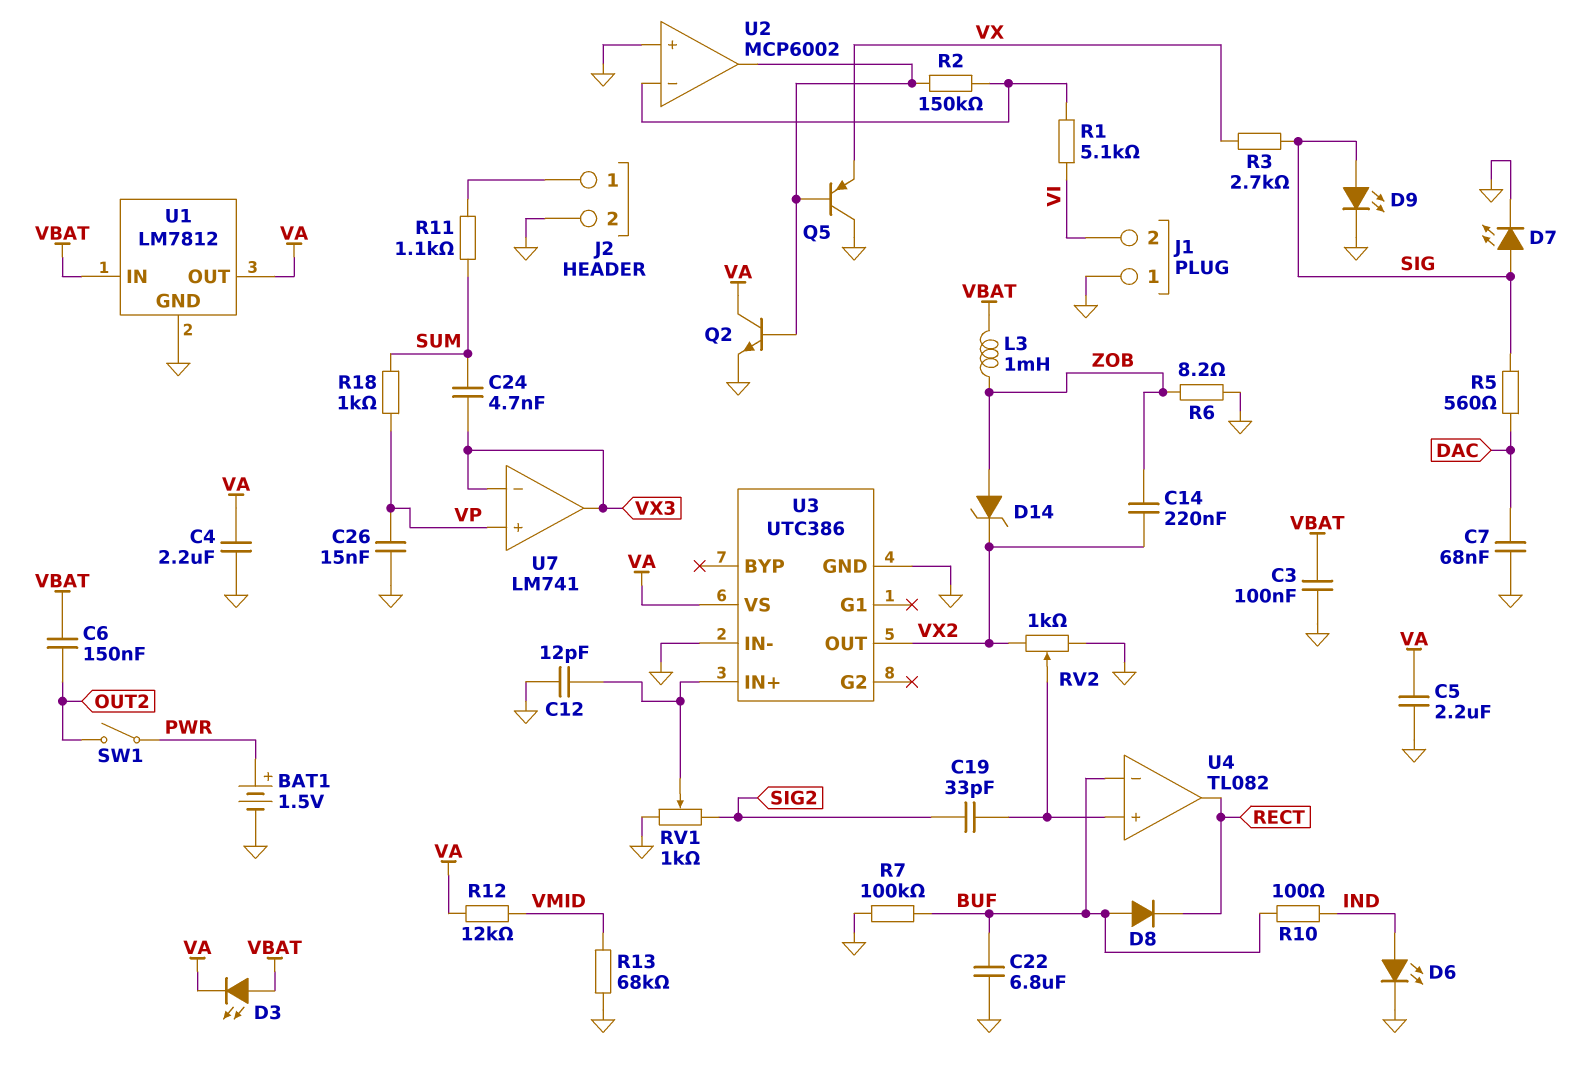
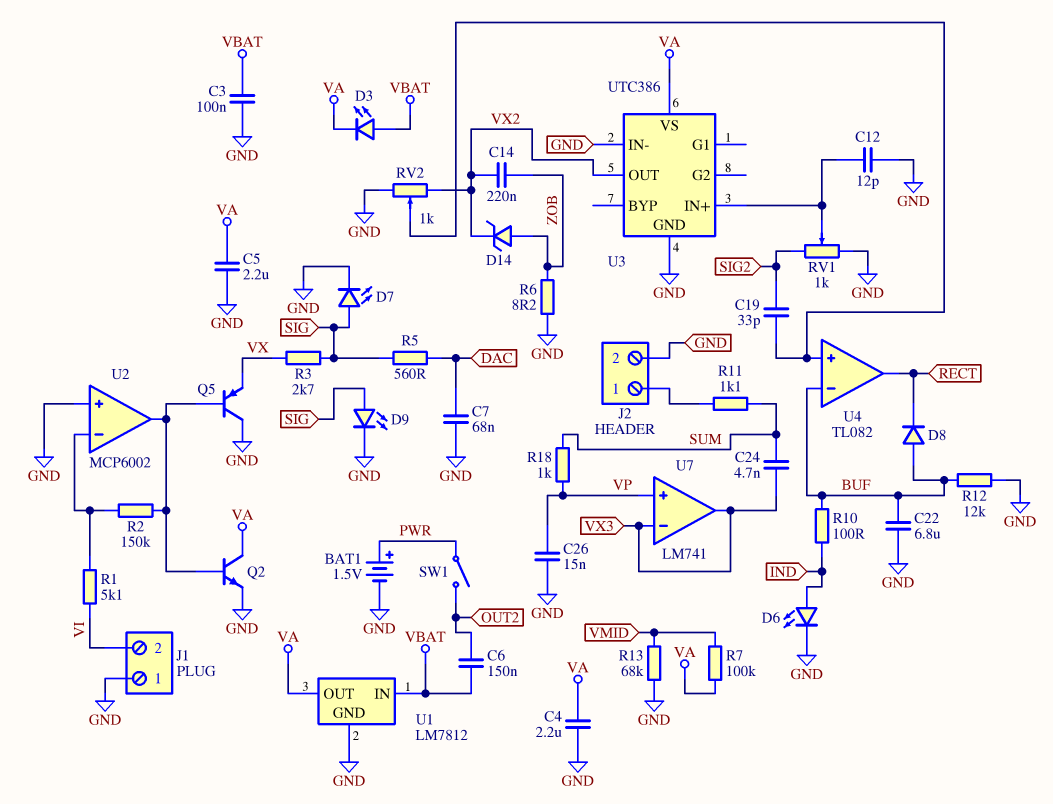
L3: 1mH (VBAT, ZOB) -> none
R7: 100k (BUF, GND) -> 100k (VA, VMID)
R12: 12k (VA, VMID) -> 12k (BUF, GND)

